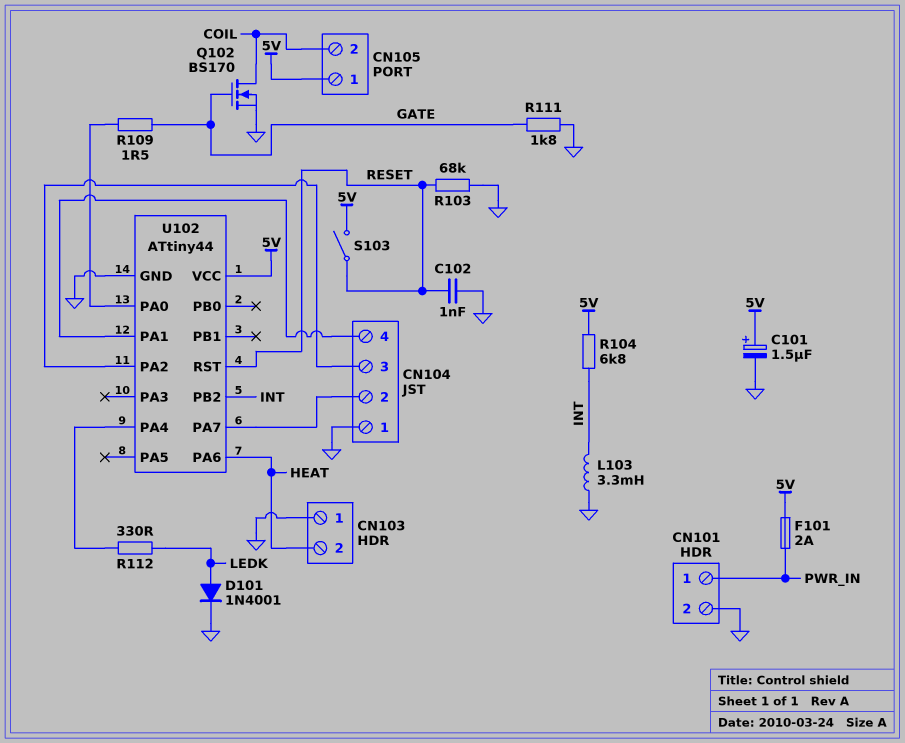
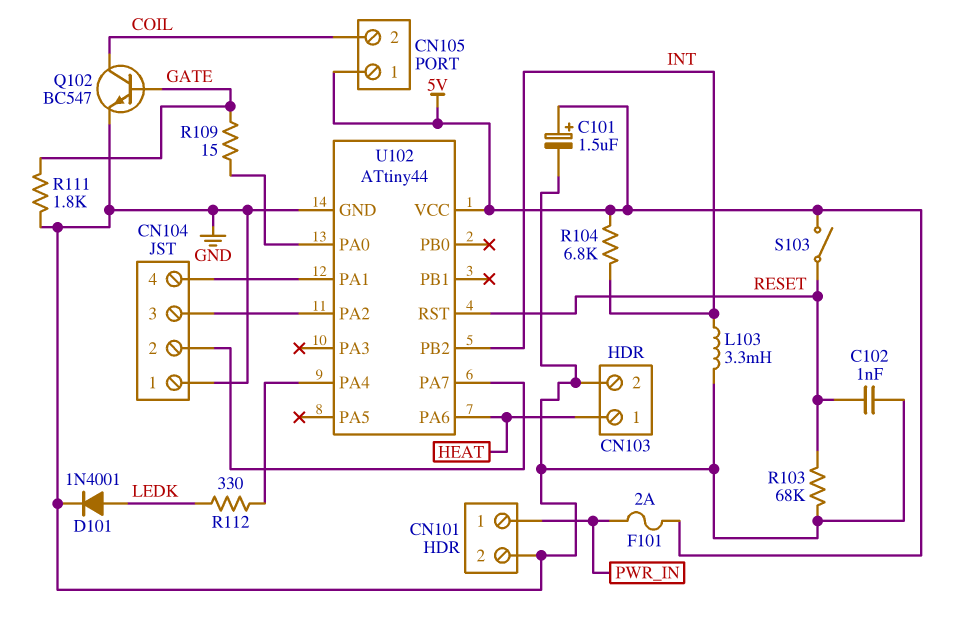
CN103 pin 1: GND -> HEAT
CN103 pin 2: HEAT -> GND
Q102: NMOS BS170 (G GATE, D COIL, S GND) -> NPN BC547 (B GATE, C COIL, E GND)
R109: 1.5 (GATE, U102/PA0) -> 15 (GATE, U102/PA0)

